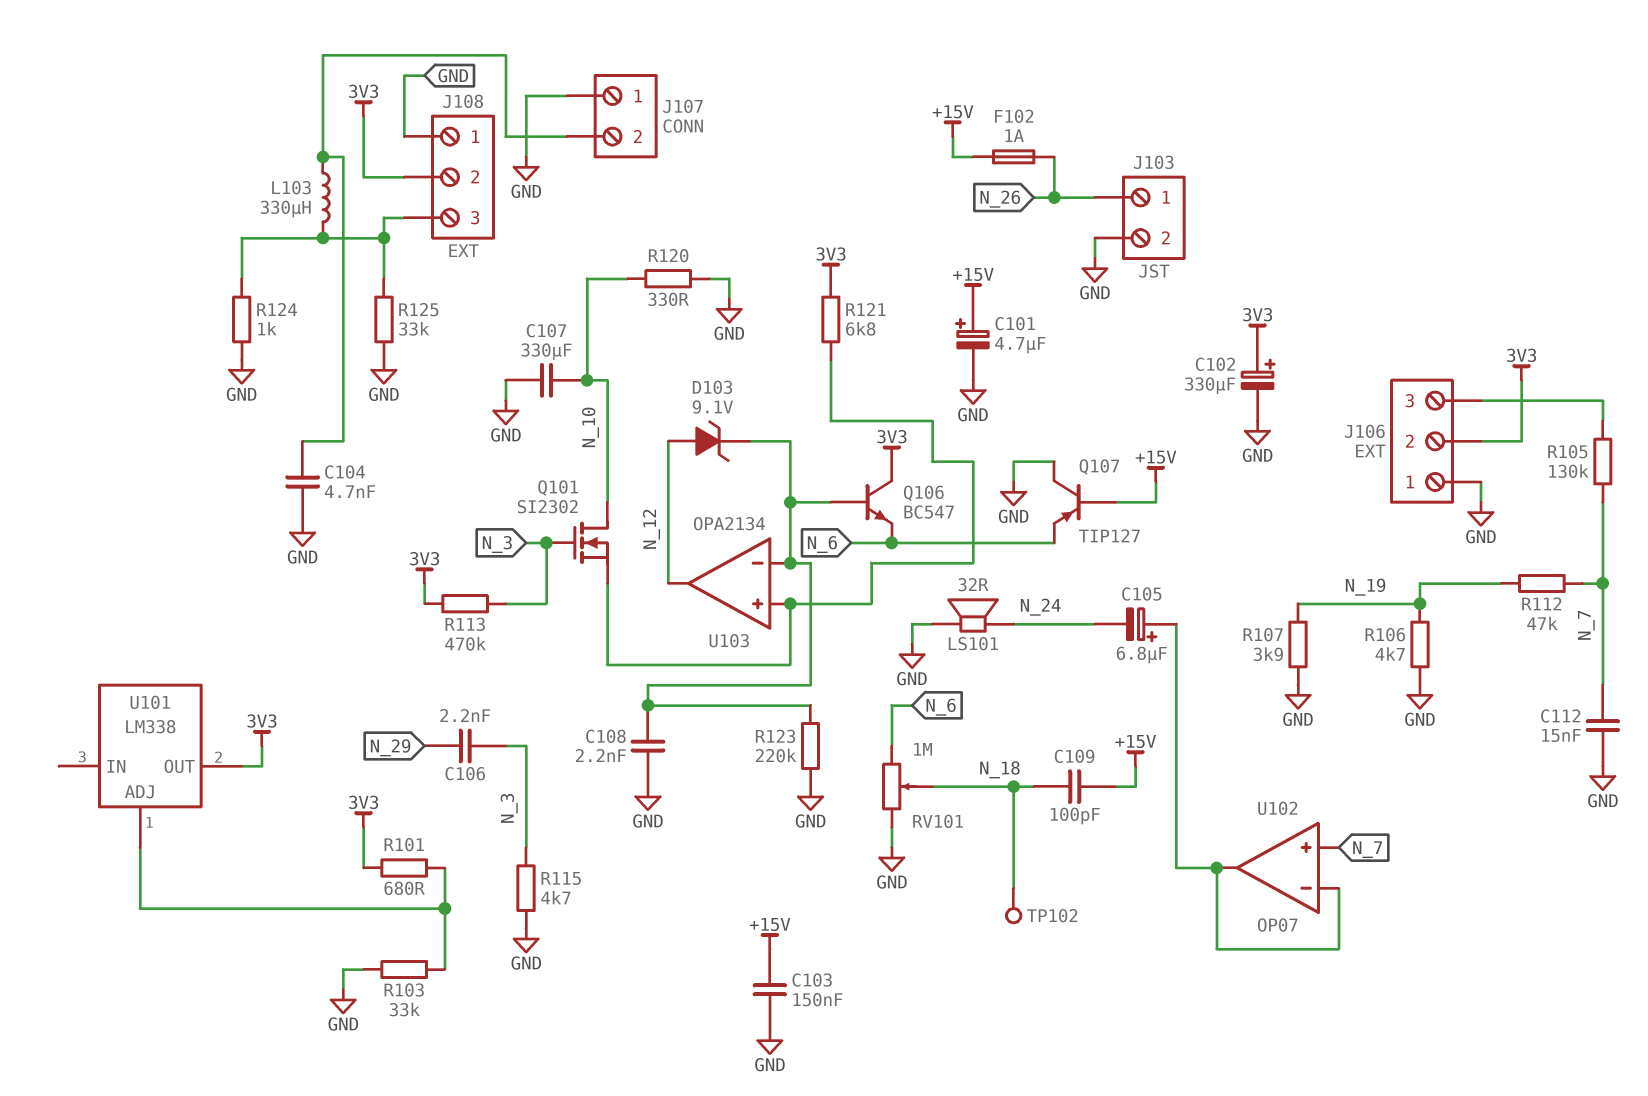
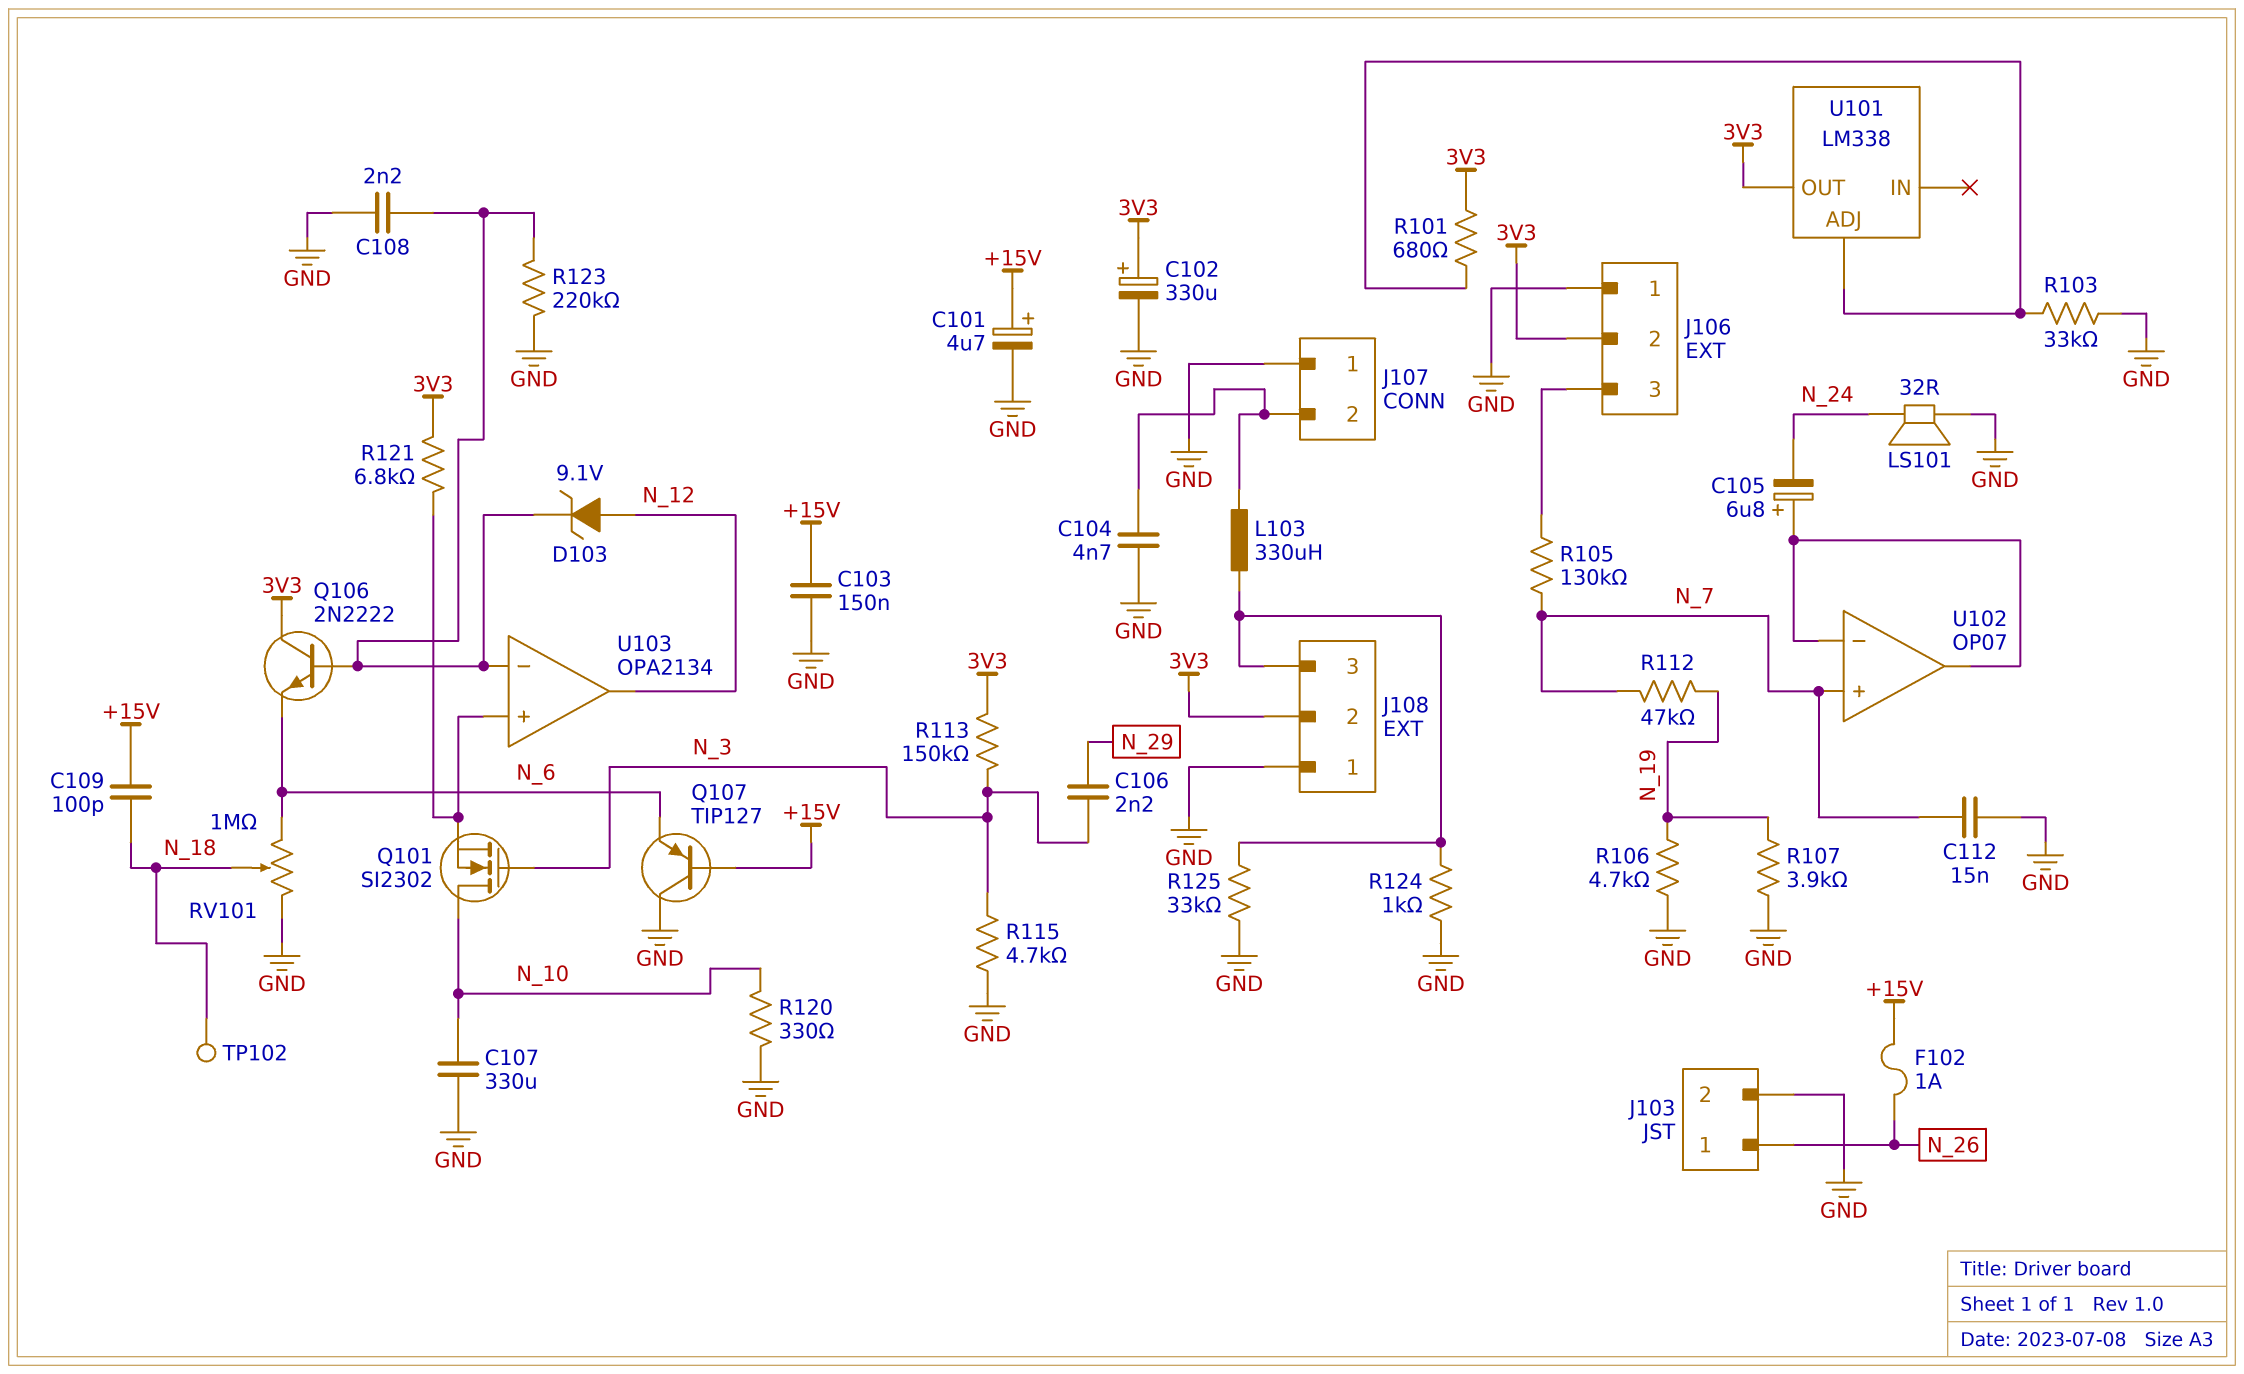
Q106: NPN BC547 (B U103/in-, C 3V3, E N_6) -> NPN 2N2222 (B U103/in-, C 3V3, E N_6)
R113: 470k (3V3, N_3) -> 150k (3V3, N_3)

